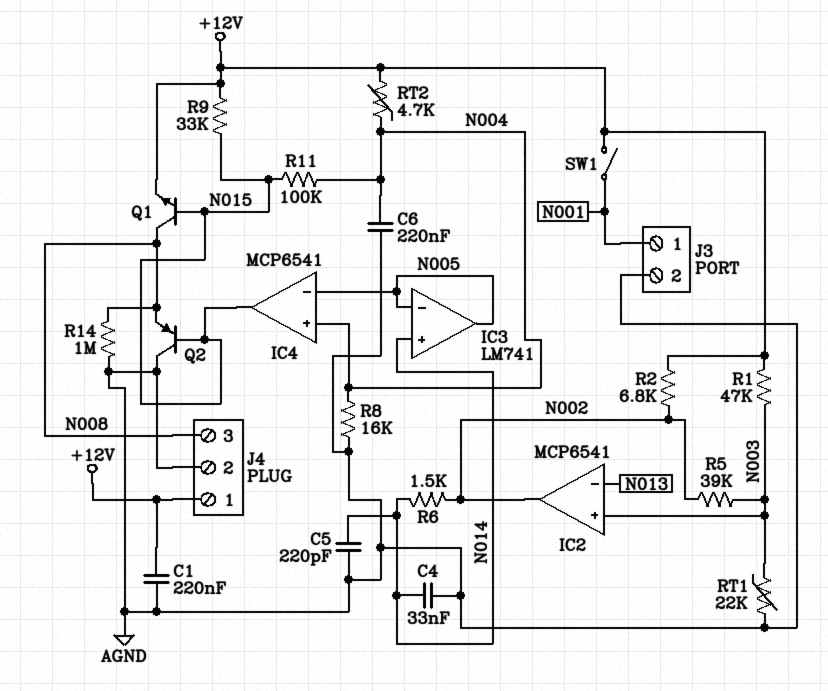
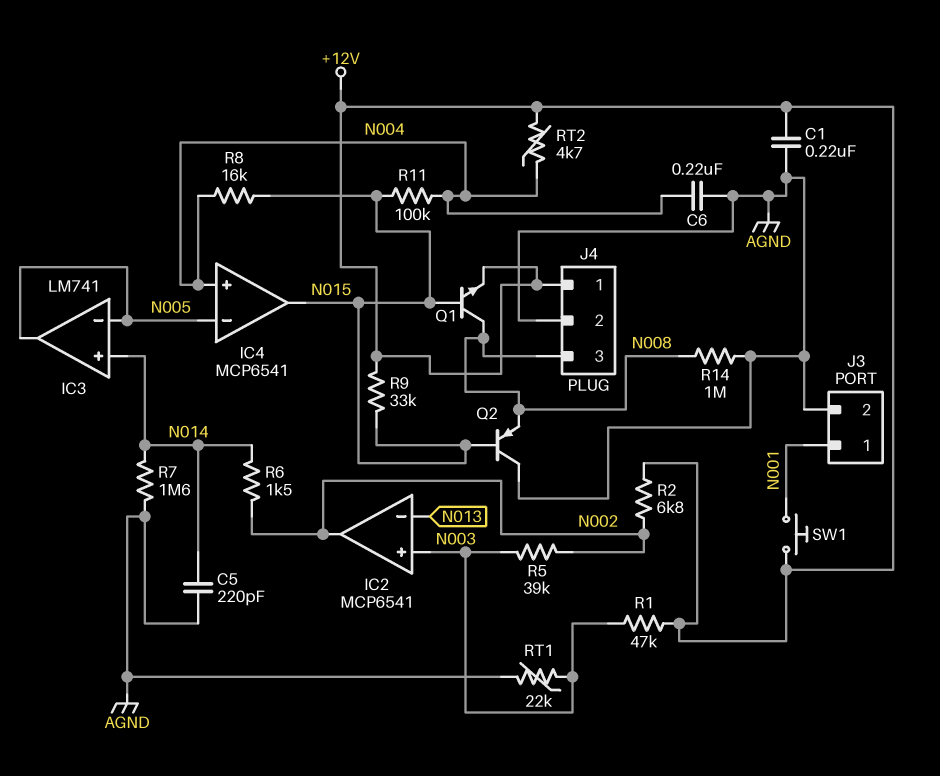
C4: 33nF (AGND, N014) -> none
R7: none -> 1.6M (AGND, N014)
R8: 16k (AGND, N004) -> 16k (N004, N015)
SW1: switch (+12V, N001) -> button (+12V, N001)

